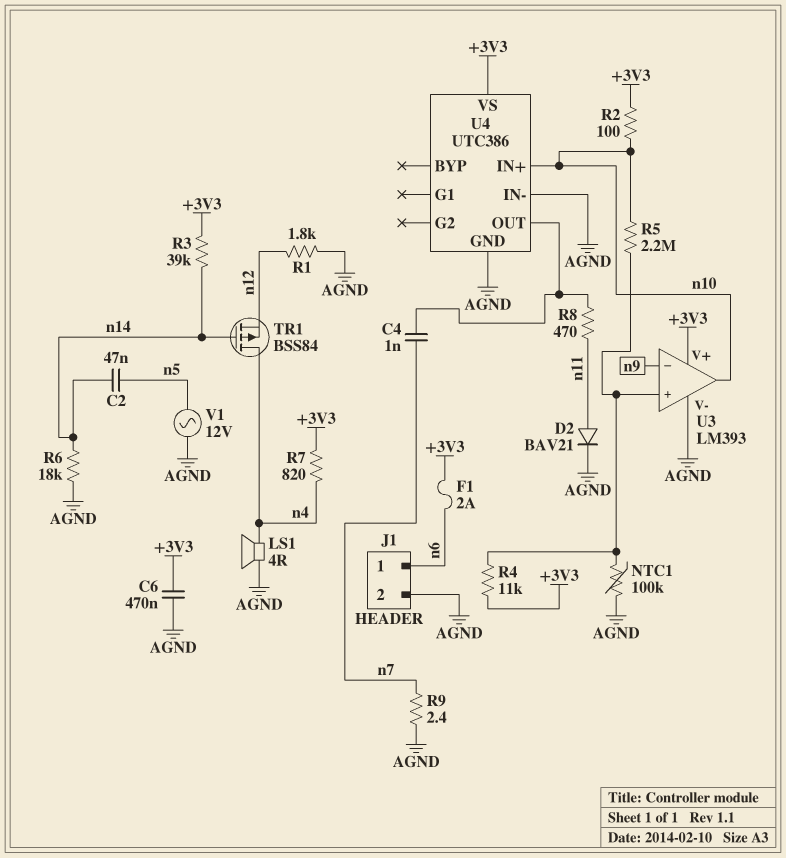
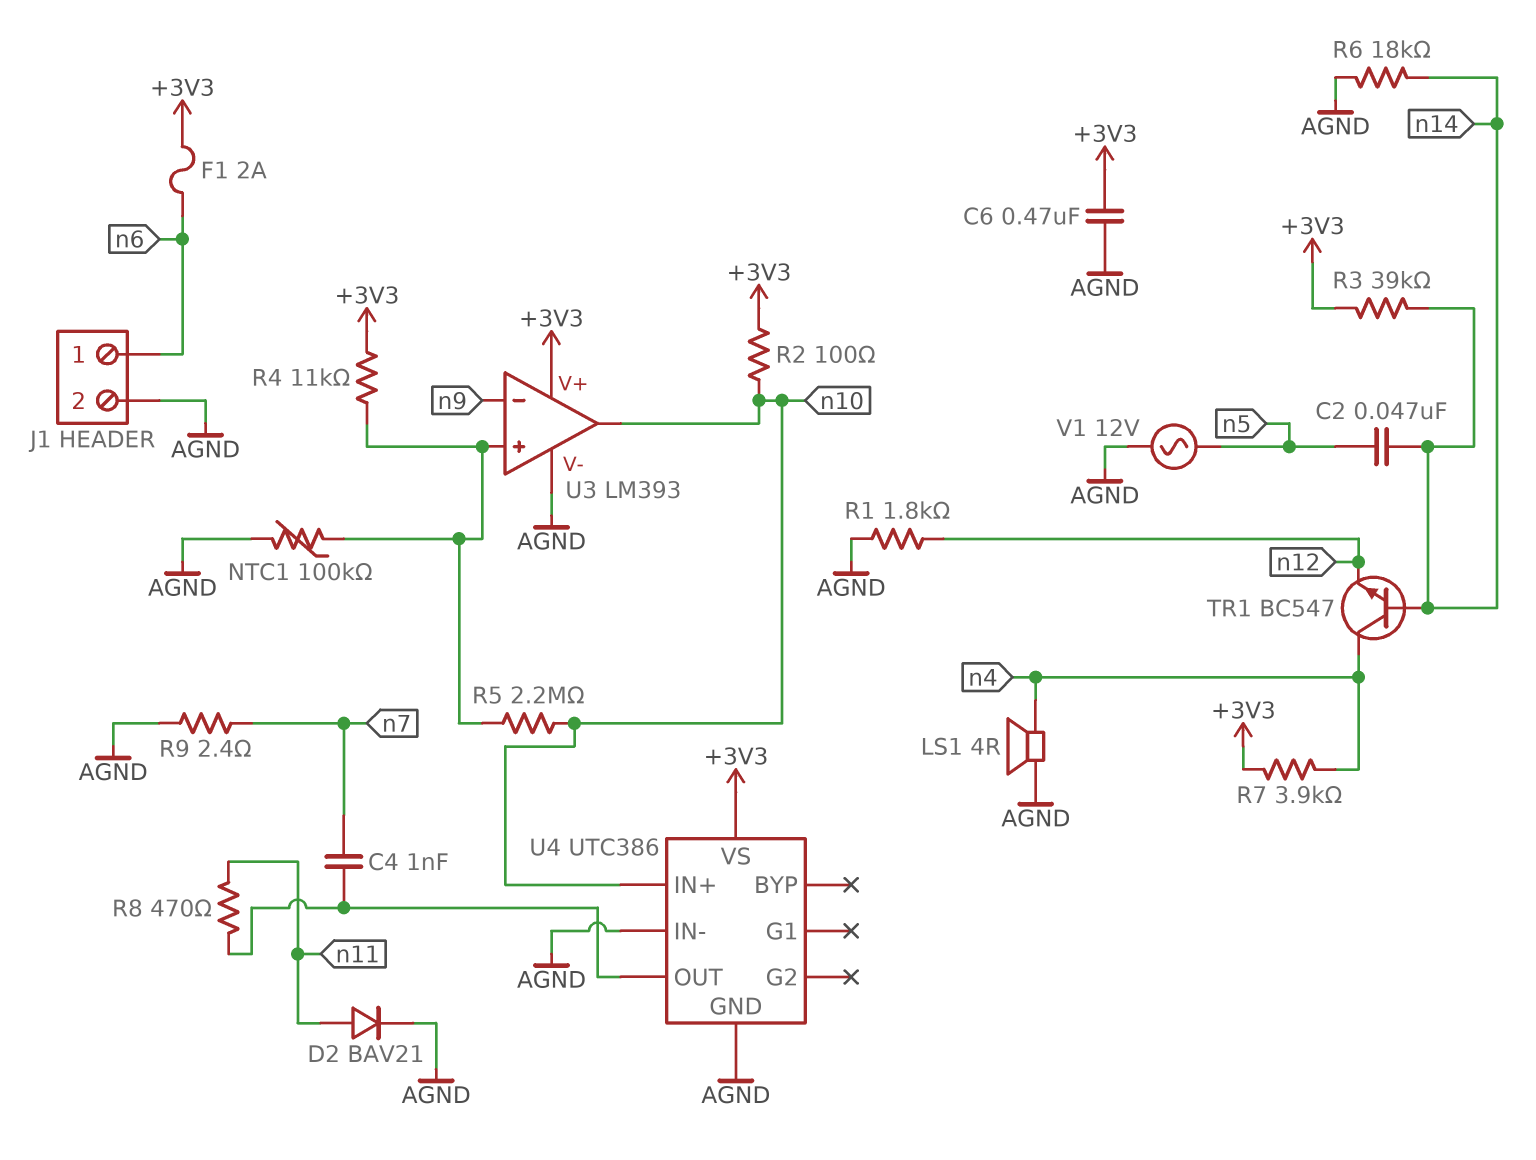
R7: 820 (+3V3, n4) -> 3.9k (+3V3, n4)
TR1: PMOS BSS84 (G n14, D n4, S n12) -> NPN BC547 (B n14, C n4, E n12)

